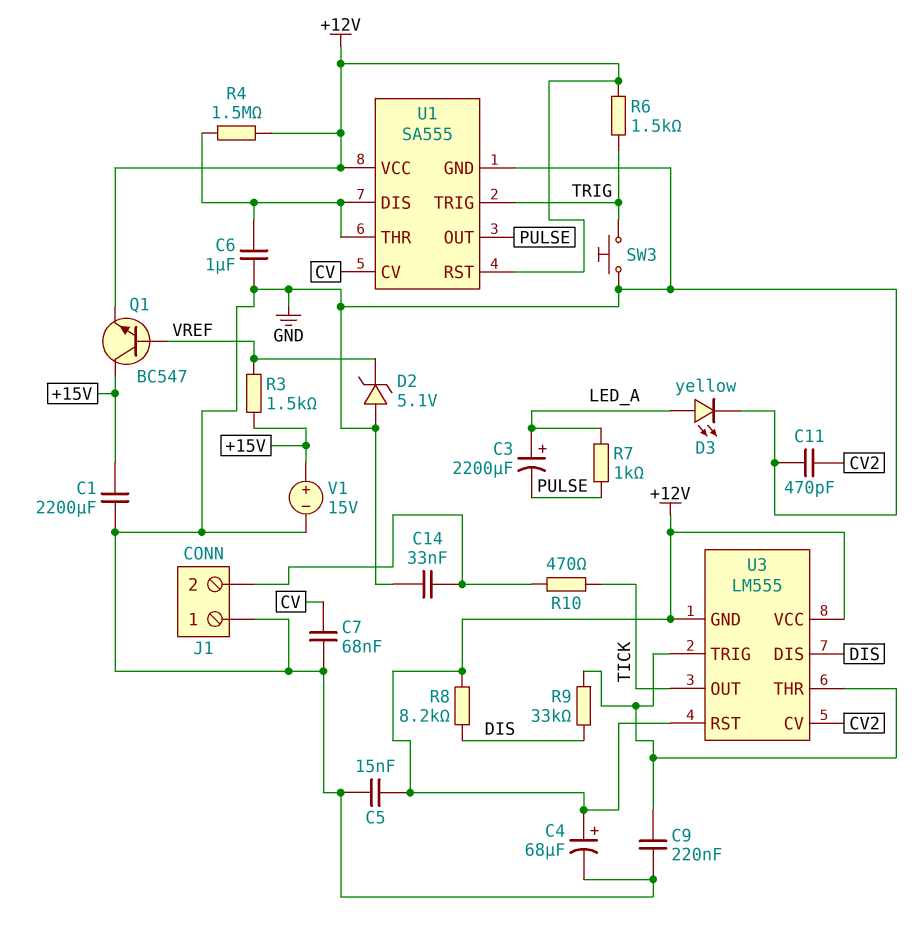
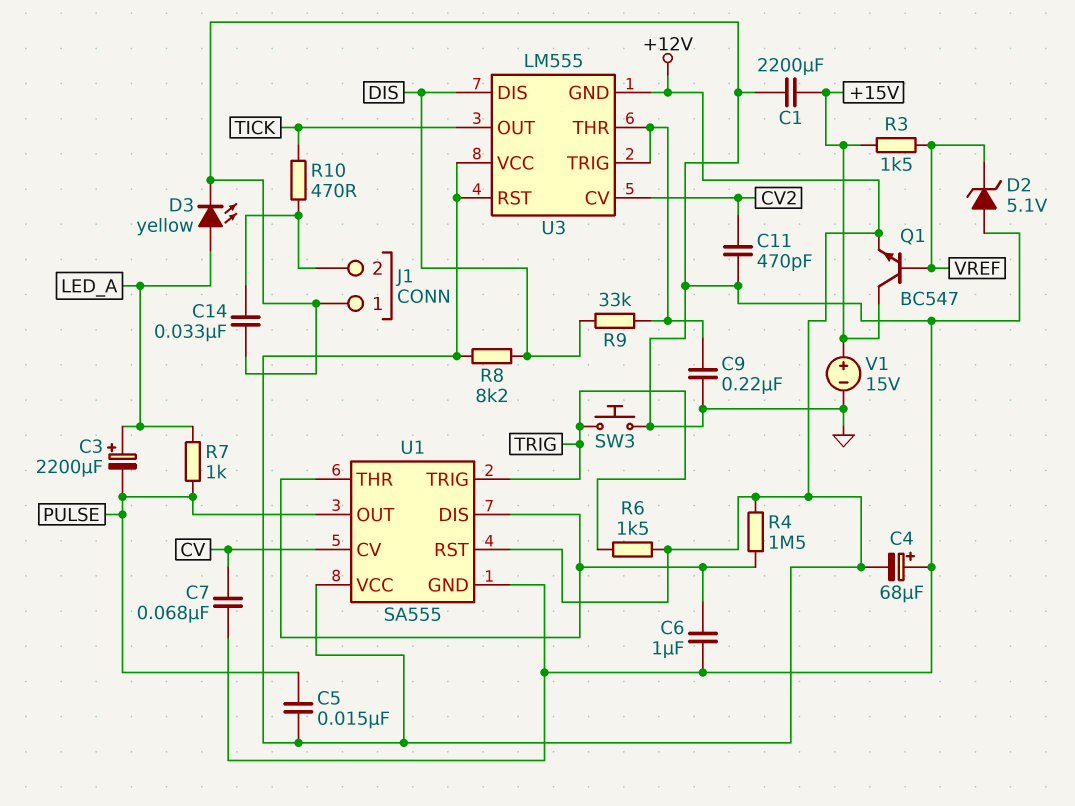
C4: 68uF (plus +12V, minus GND) -> 68uF (plus GND, minus +12V)
C5: 15nF (+12V, GND) -> 15nF (+12V, PULSE)

